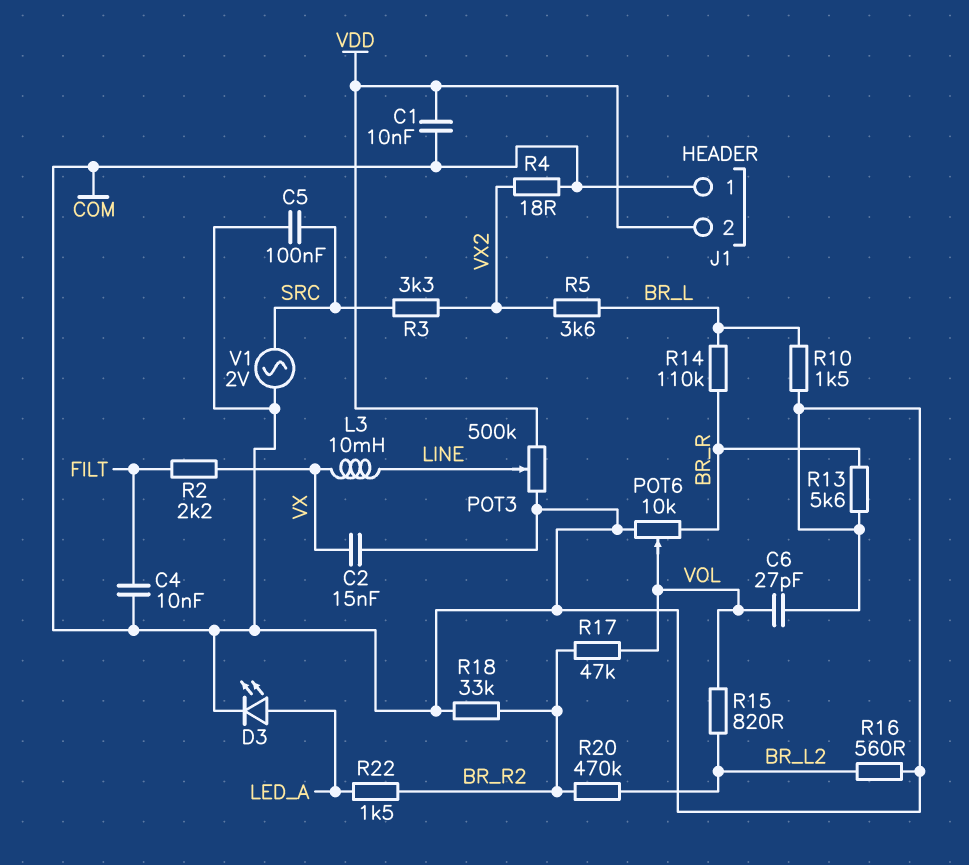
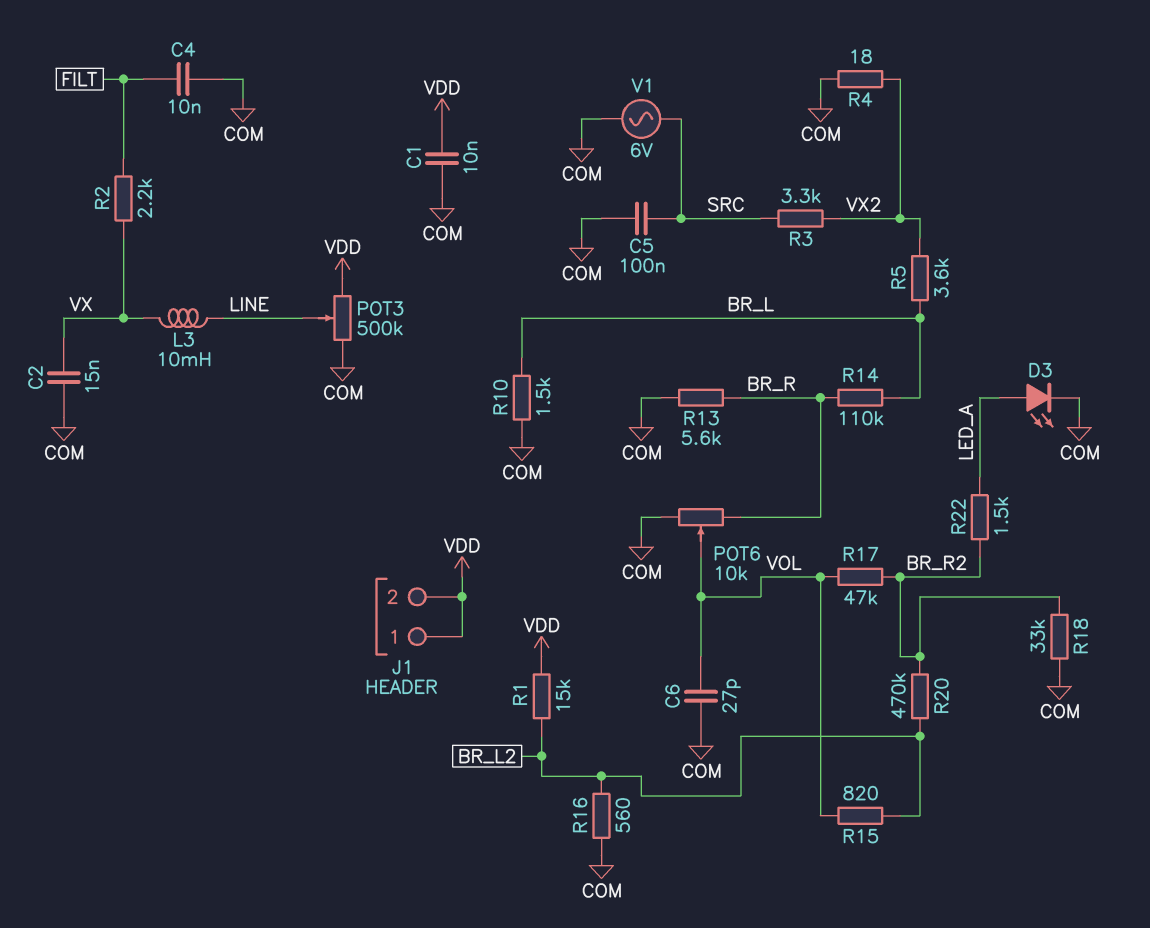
J1 pin 1: COM -> VDD
R1: none -> 15k (BR_L2, VDD)
V1: AC 2V (COM, SRC) -> AC 6V (COM, SRC)

